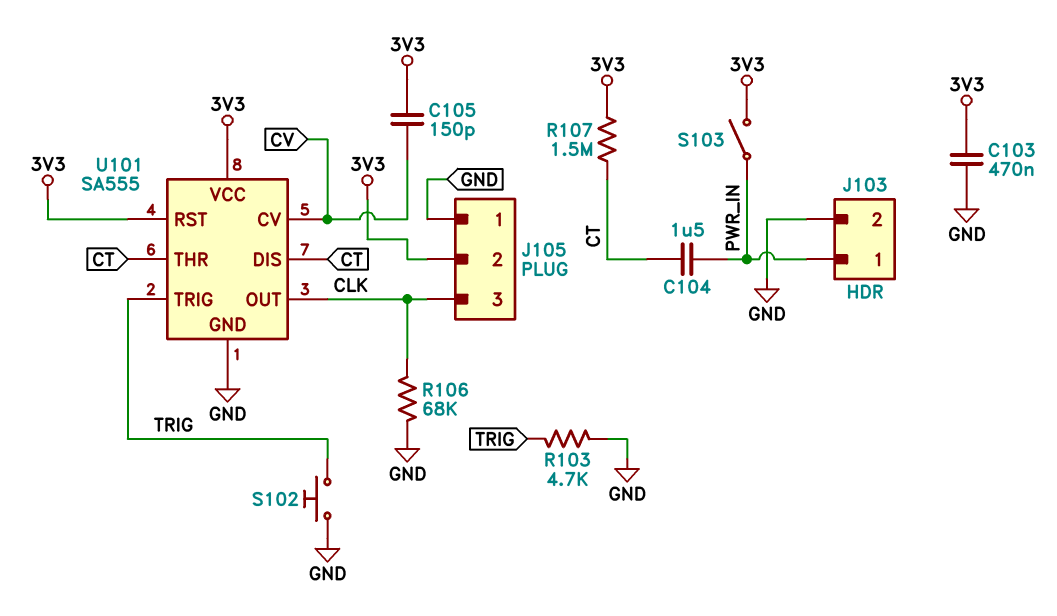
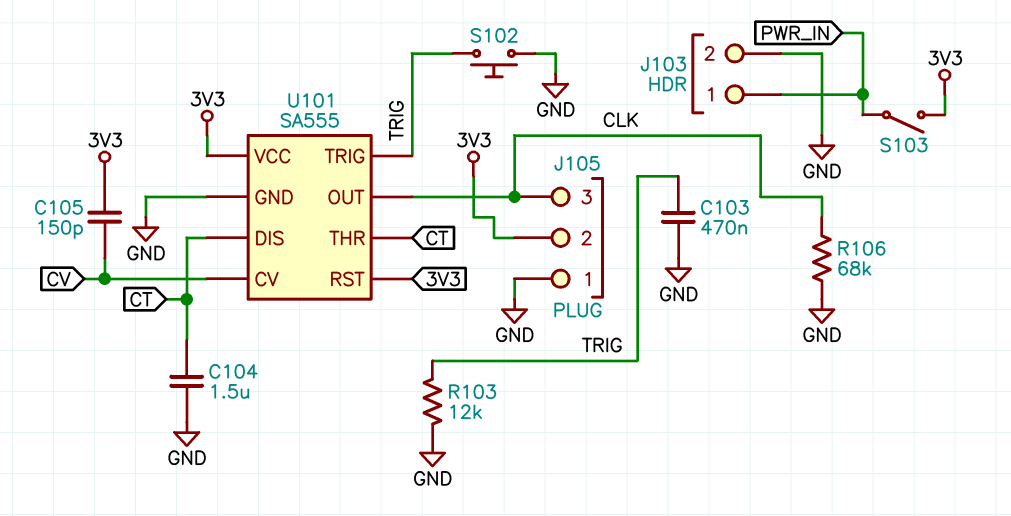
C103: 470nF (3V3, GND) -> 470nF (GND, TRIG)
C104: 1.5uF (CT, PWR_IN) -> 1.5uF (CT, GND)
R103: 4.7k (GND, TRIG) -> 12k (GND, TRIG)
R107: 1.5M (3V3, CT) -> none

